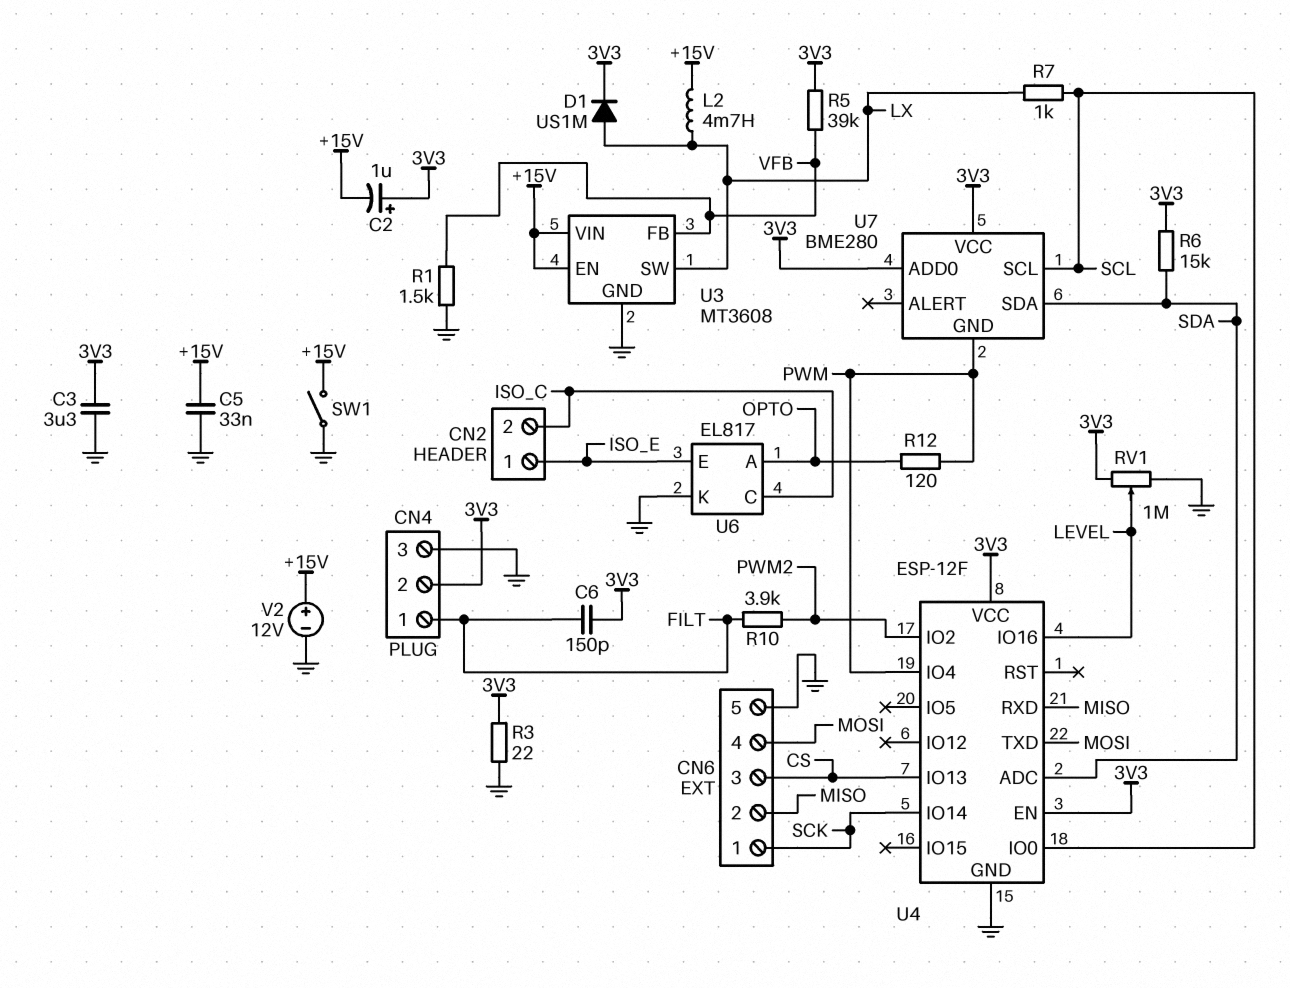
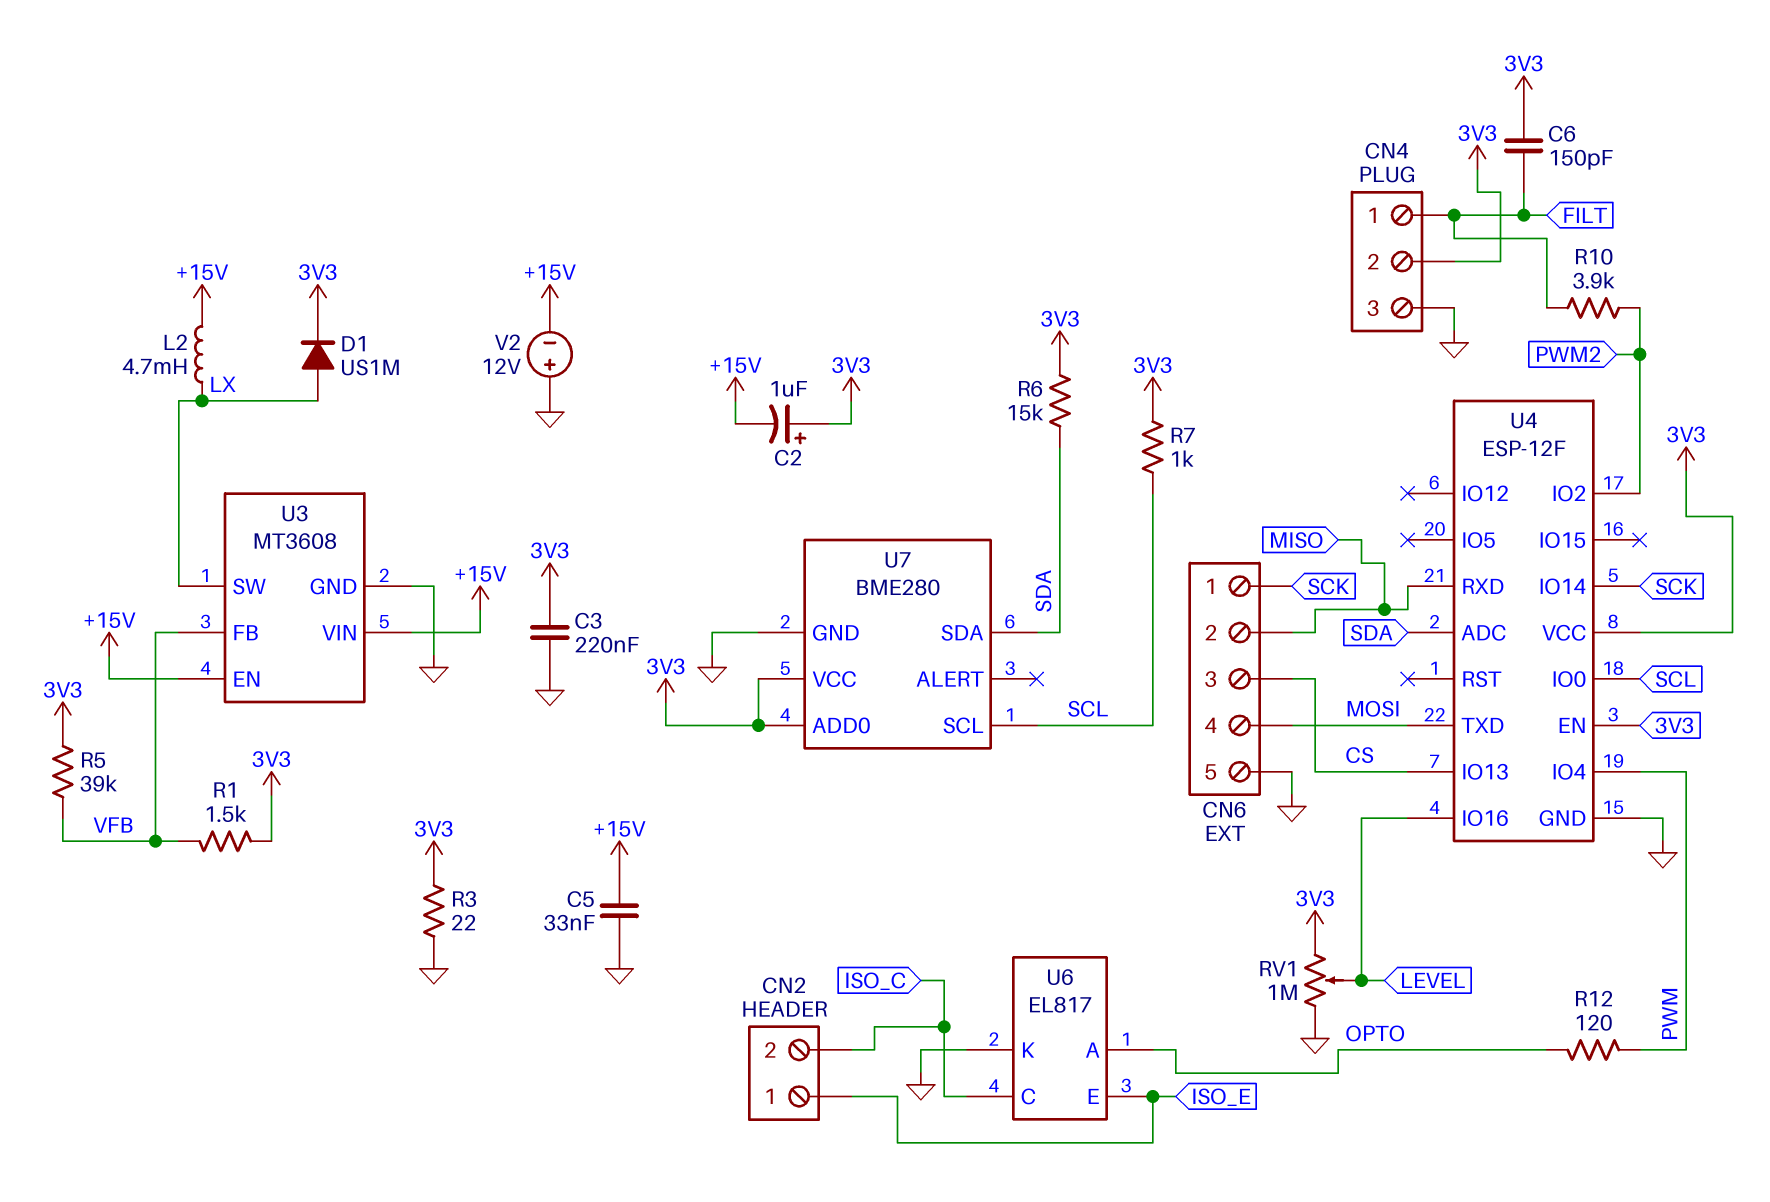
C3: 3.3uF (3V3, GND) -> 220nF (3V3, GND)
R1: 1.5k (GND, VFB) -> 1.5k (3V3, VFB)
R7: 1k (LX, SCL) -> 1k (3V3, SCL)
SW1: switch (+15V, GND) -> none
U7 pin GND: PWM -> GND
V2: 12V (plus +15V, minus GND) -> 12V (plus GND, minus +15V)

